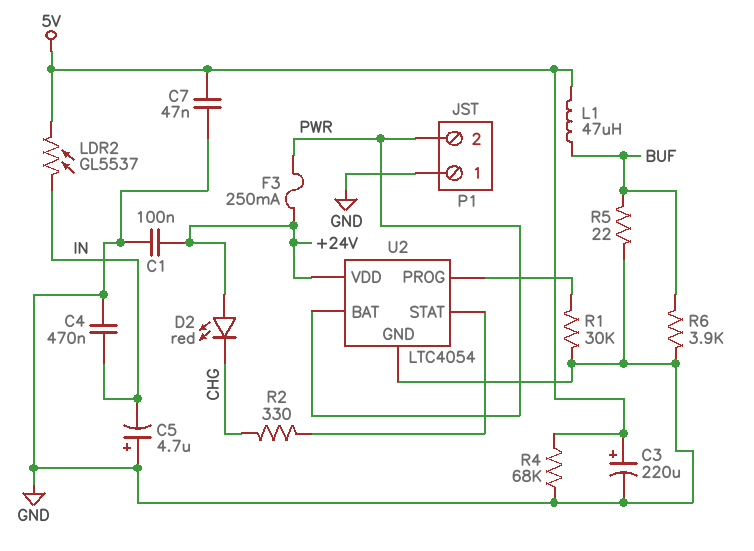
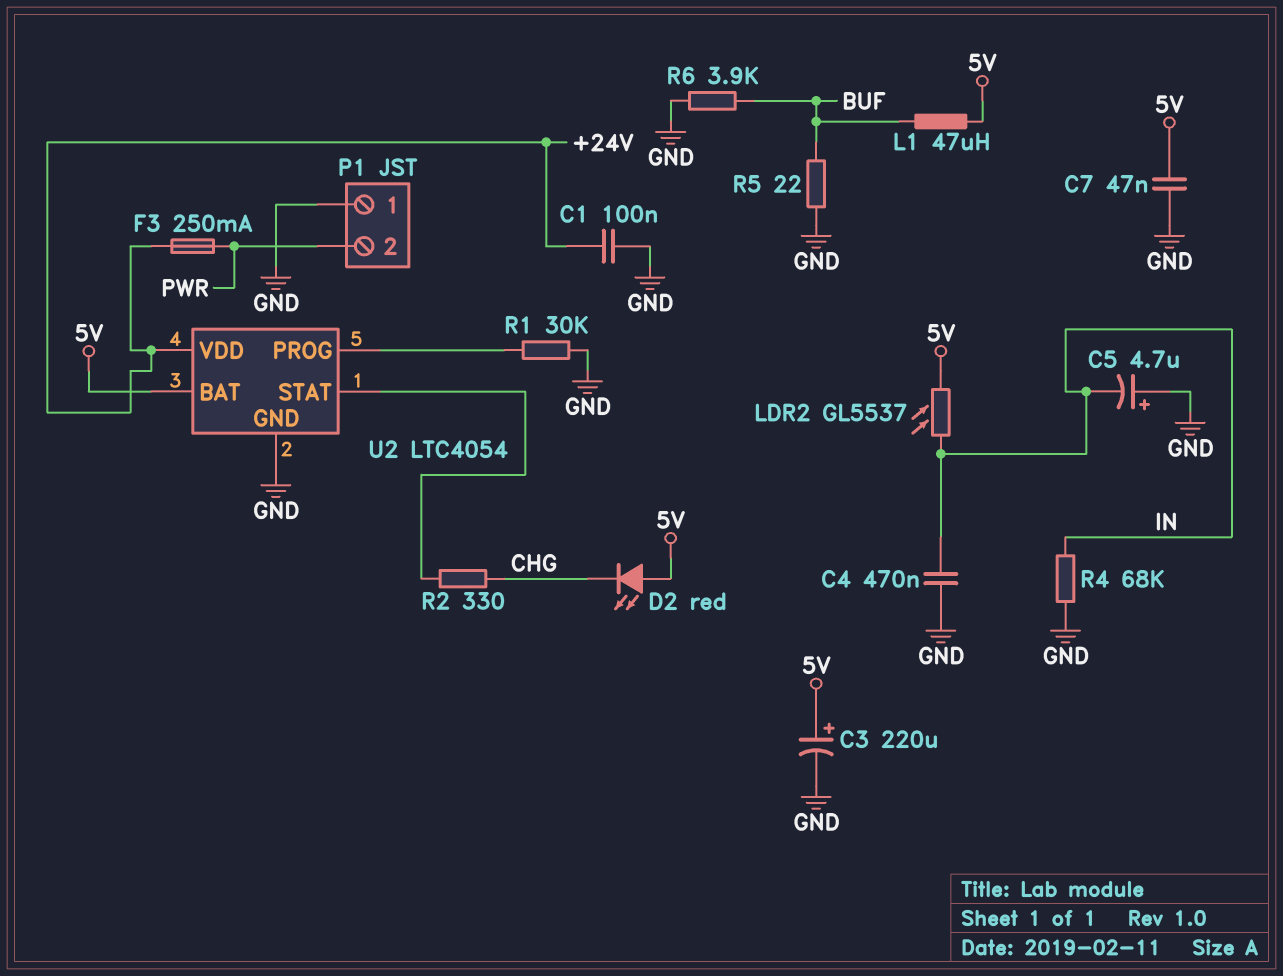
D2: LED red (A +24V, K CHG) -> LED red (A 5V, K CHG)
R4: 68k (5V, GND) -> 68k (GND, IN)
U2 pin BAT: PWR -> 5V

